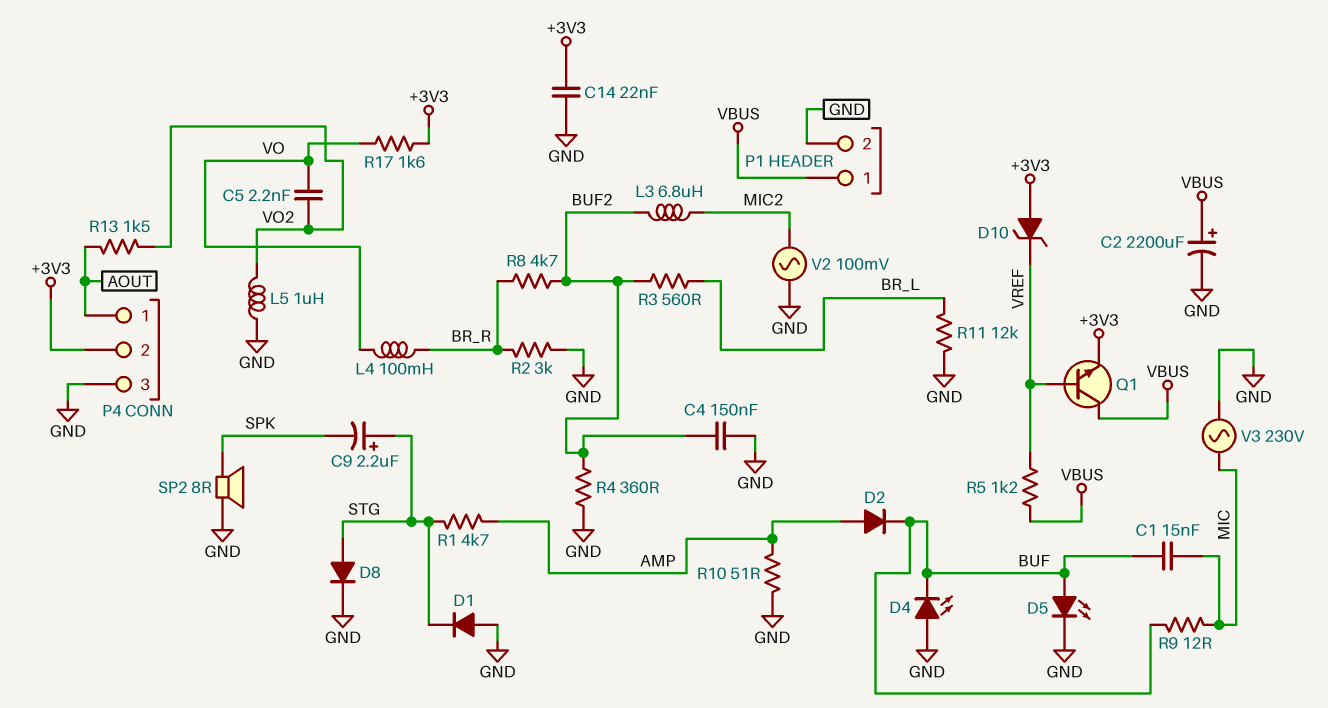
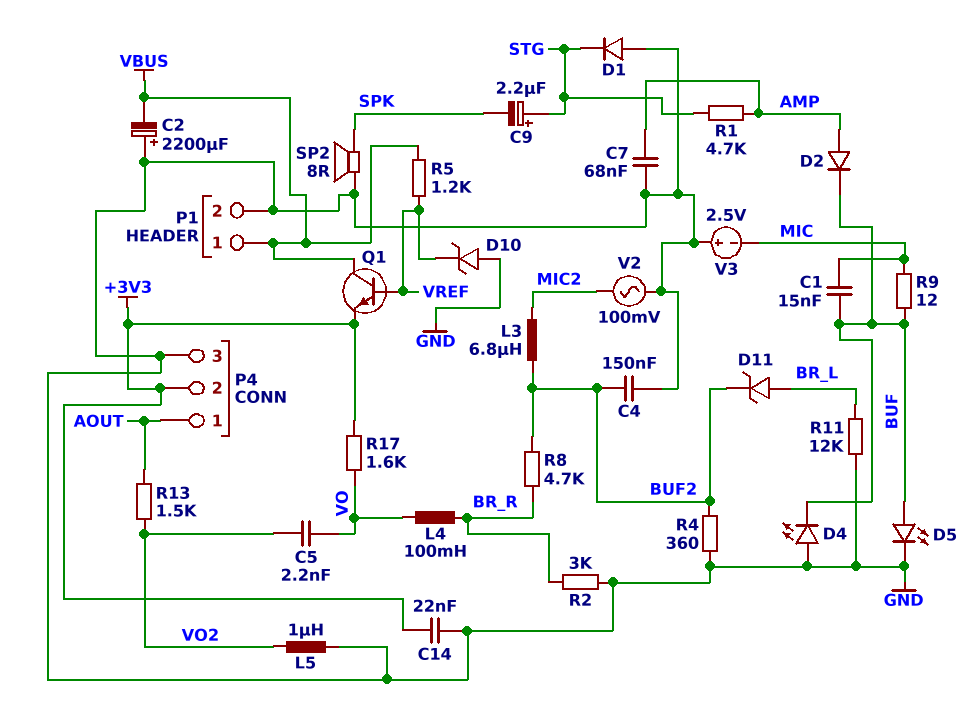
C2: 2200uF (plus VBUS, minus GND) -> 2200uF (plus GND, minus VBUS)
C7: none -> 68nF (AMP, GND)
D8: diode (A STG, K GND) -> none
D10: zener (A +3V3, K VREF) -> zener (A GND, K VREF)
D11: none -> zener (A BR_L, K BUF2)
R3: 560 (BR_L, BUF2) -> none
R10: 51 (AMP, GND) -> none
V3: AC 230V (GND, MIC) -> 2.5V (plus GND, minus MIC)

